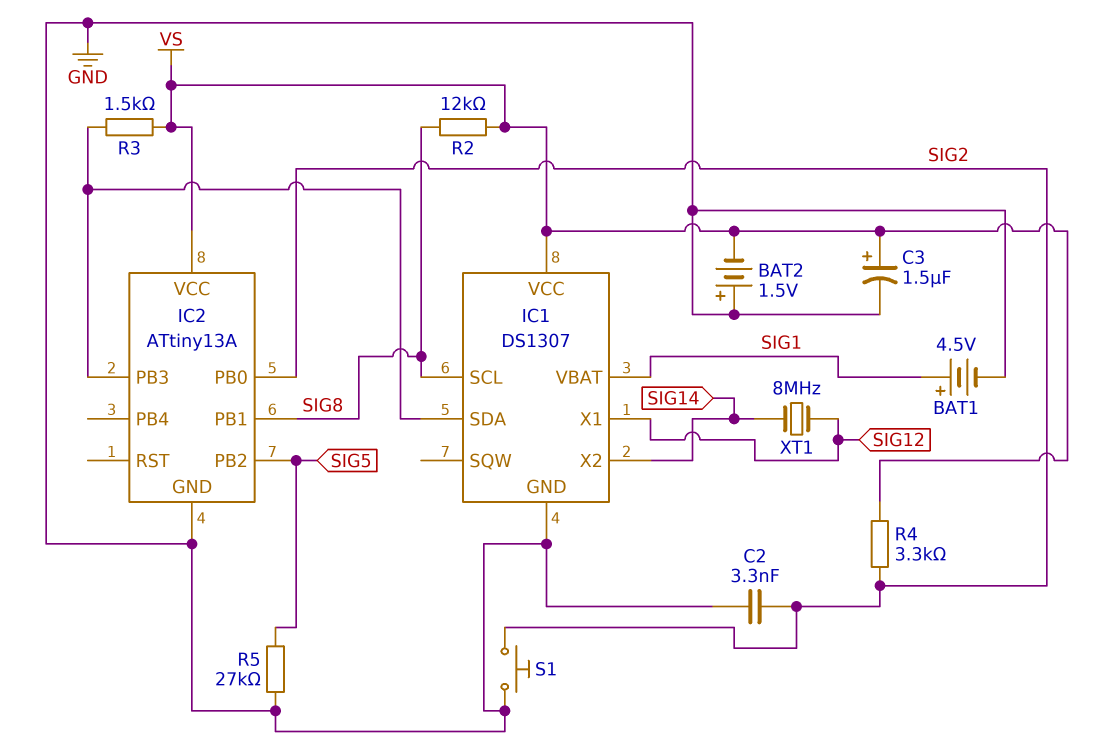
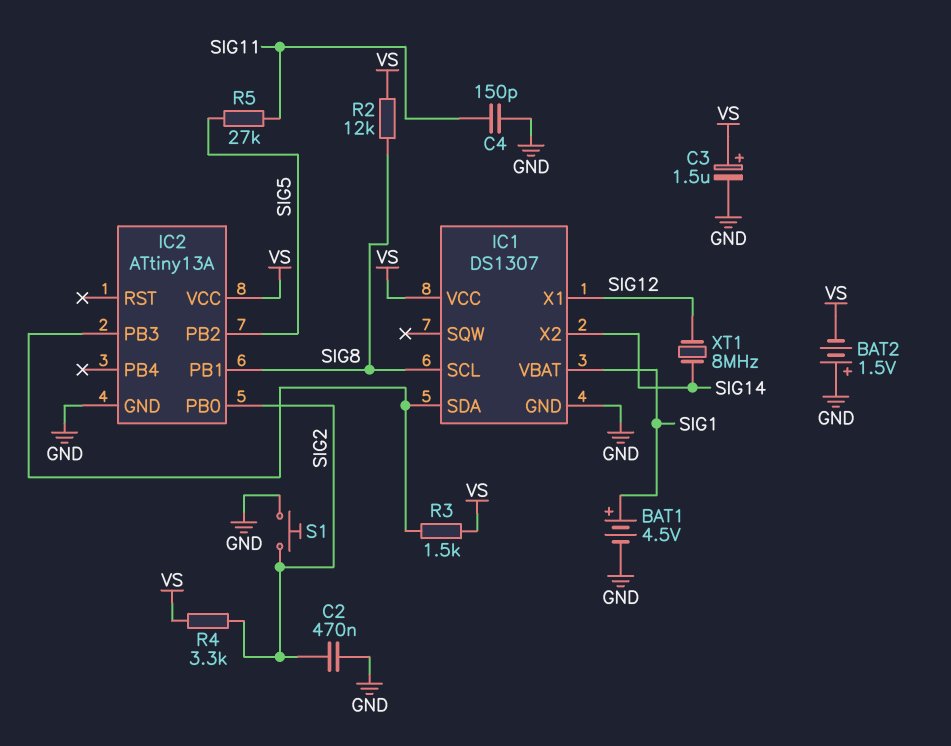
C2: 3.3nF (GND, SIG2) -> 470nF (GND, SIG2)
C4: none -> 150pF (GND, SIG11)
R5: 27k (GND, SIG5) -> 27k (SIG5, SIG11)

